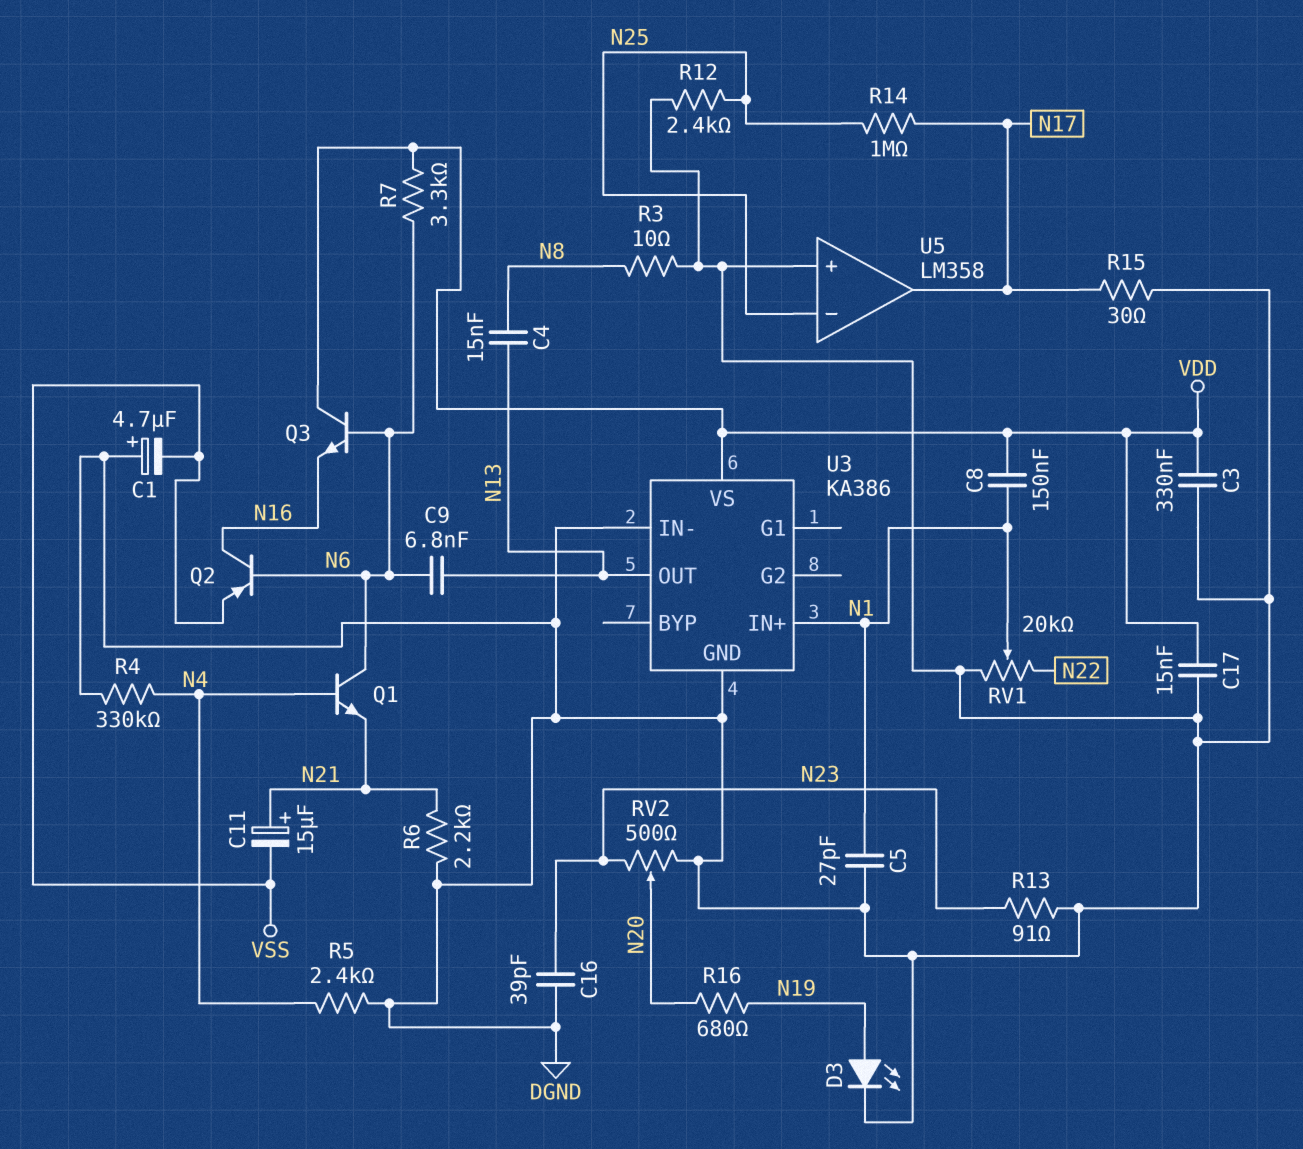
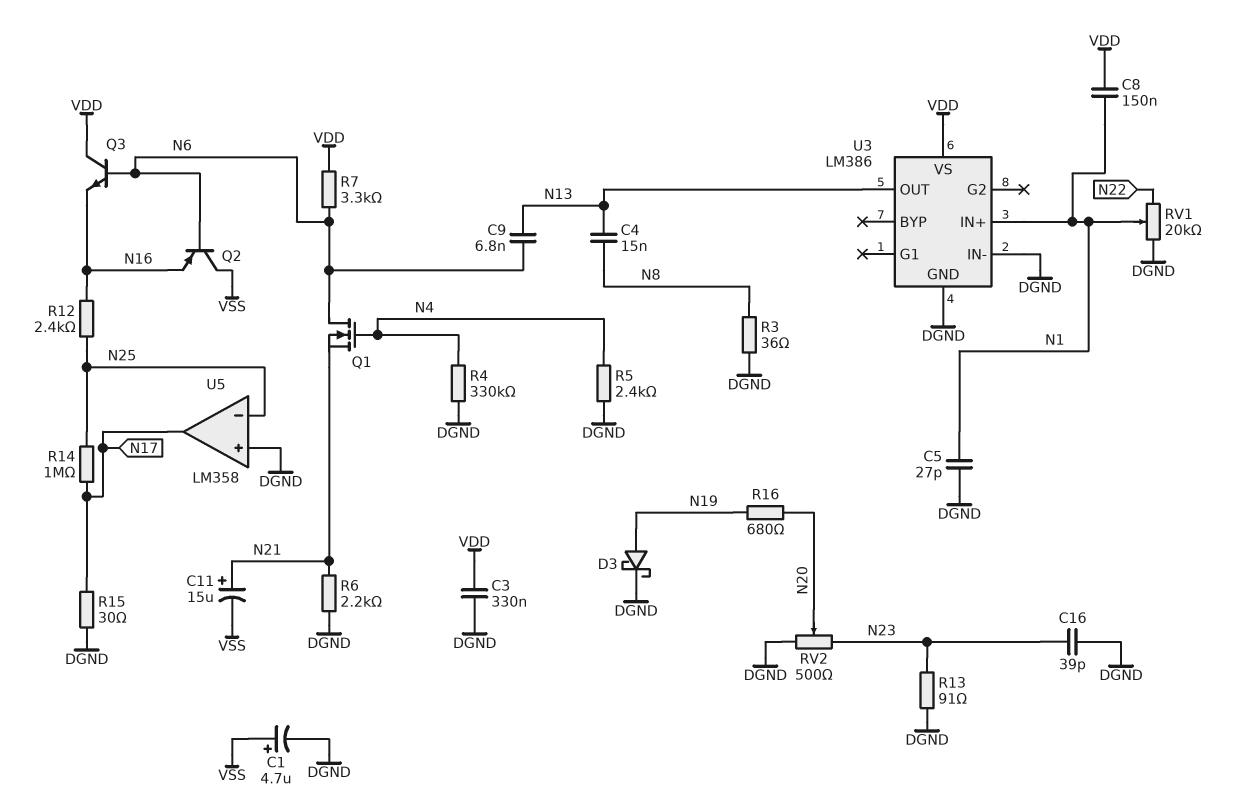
C1: 4.7uF (plus DGND, minus VSS) -> 4.7uF (plus VSS, minus DGND)
C17: 15nF (DGND, VDD) -> none
D3: LED (A N19, K DGND) -> schottky (A N19, K DGND)
Q1: NPN (B N4, C N6, E N21) -> NMOS (G N4, D N6, S N21)
Q2: PNP (B N6, C N16, E VSS) -> PNP (B N6, C VSS, E N16)
R3: 10 (DGND, N8) -> 36 (DGND, N8)
R12: 2.4k (DGND, N25) -> 2.4k (N16, N25)
U3: KA386 -> LM386

